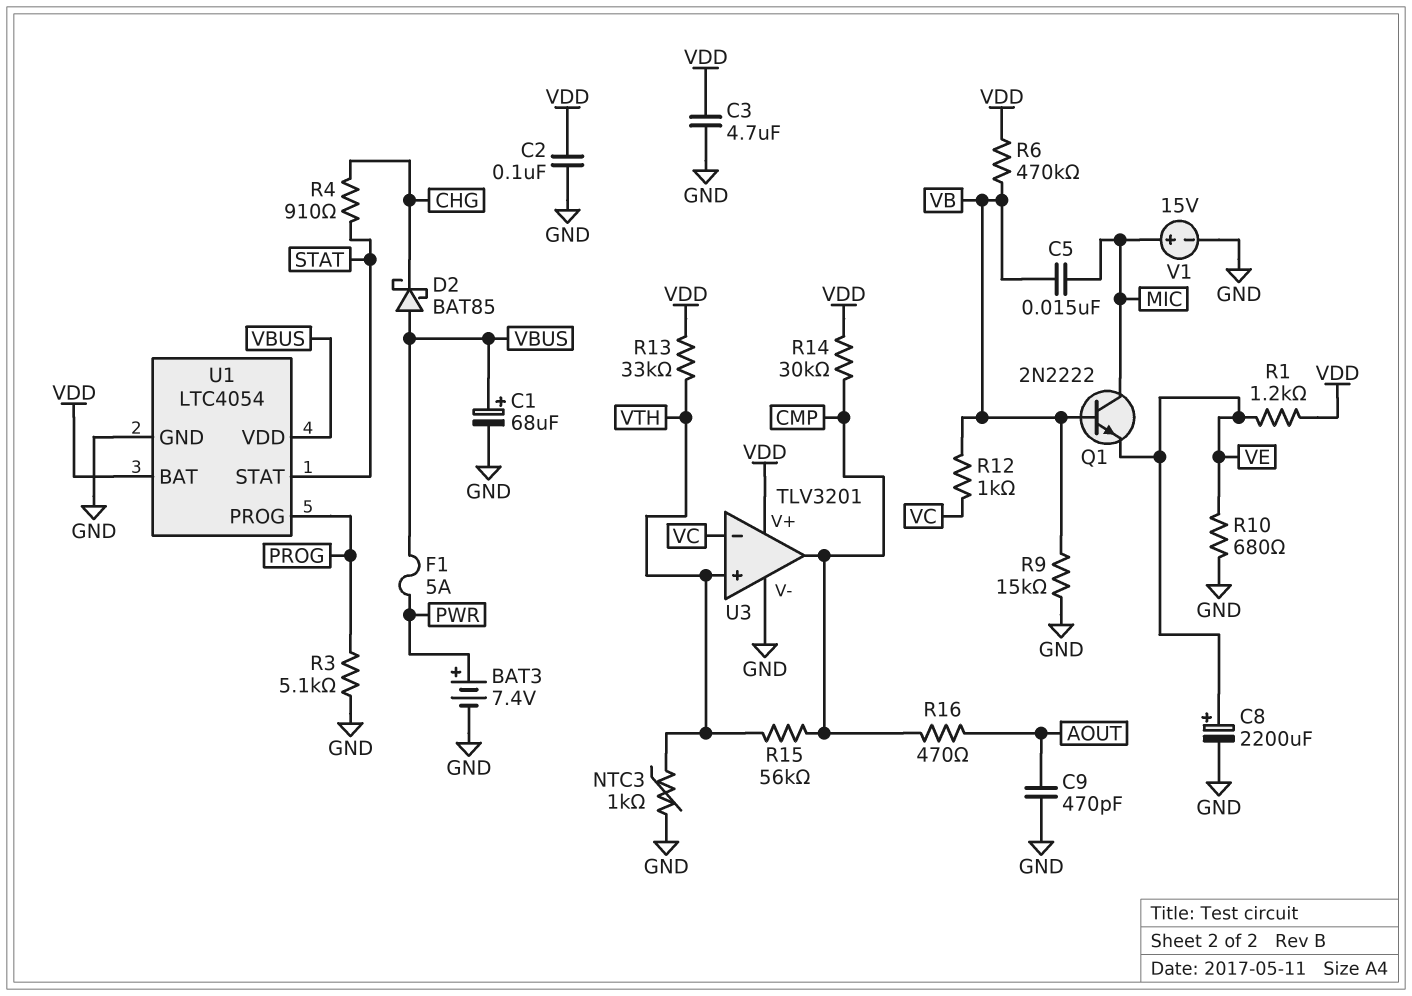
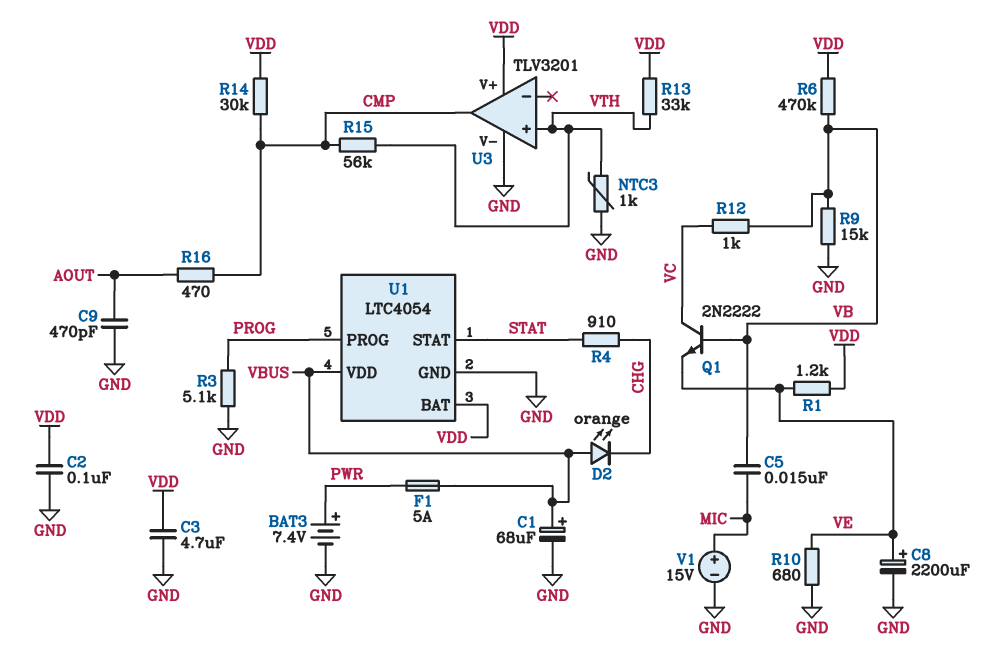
D2: schottky BAT85 (A VBUS, K CHG) -> LED orange (A VBUS, K CHG)
Q1: NPN 2N2222 (B VB, C MIC, E VE) -> NPN 2N2222 (B VB, C VC, E VE)
U3 pin in-: VC -> none

